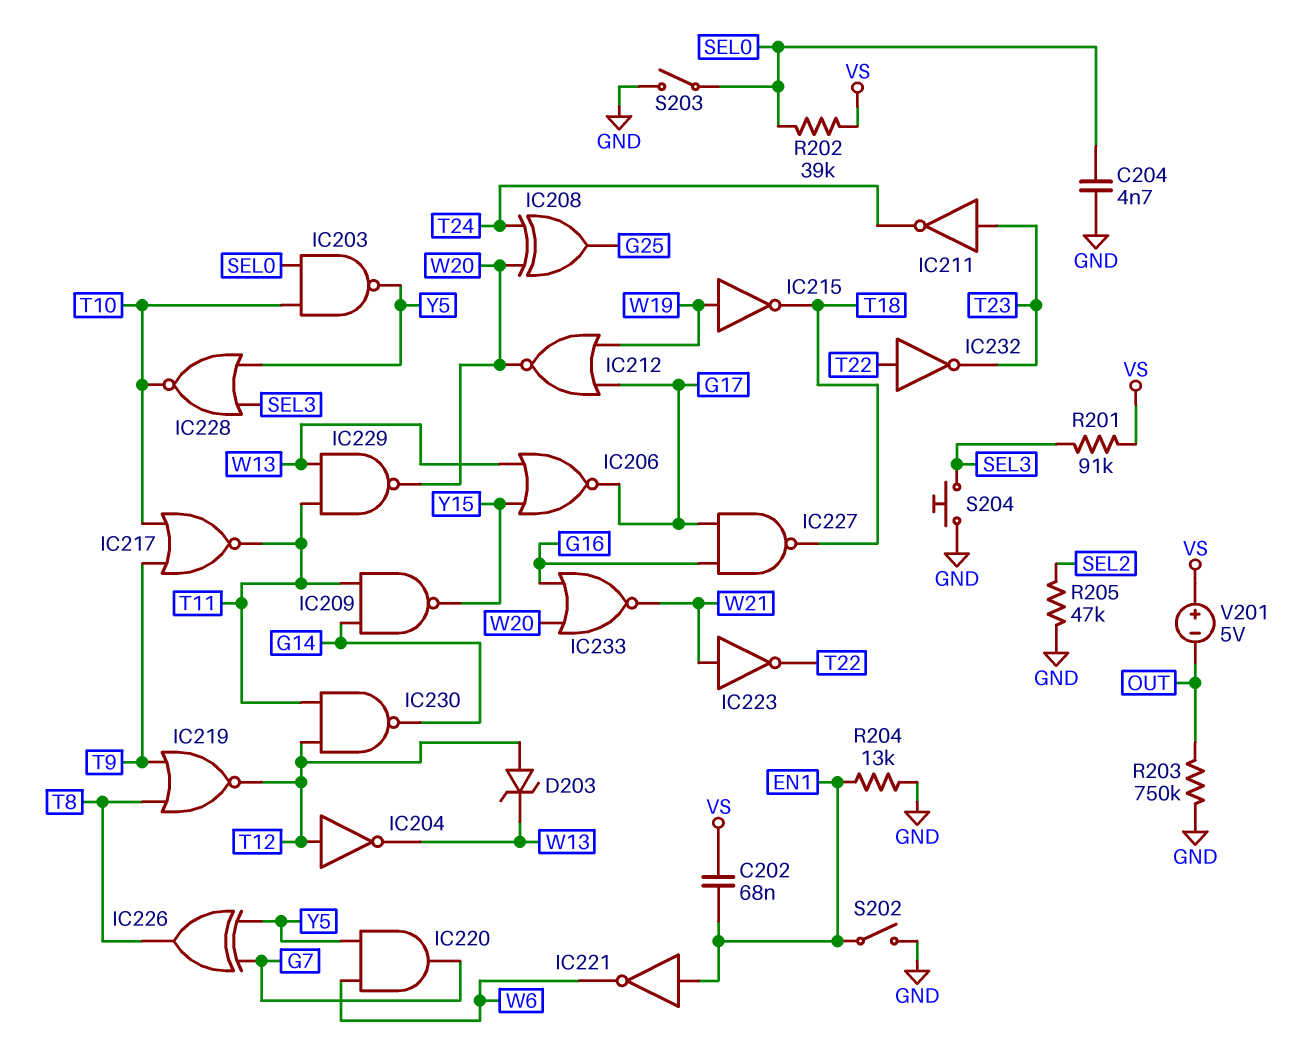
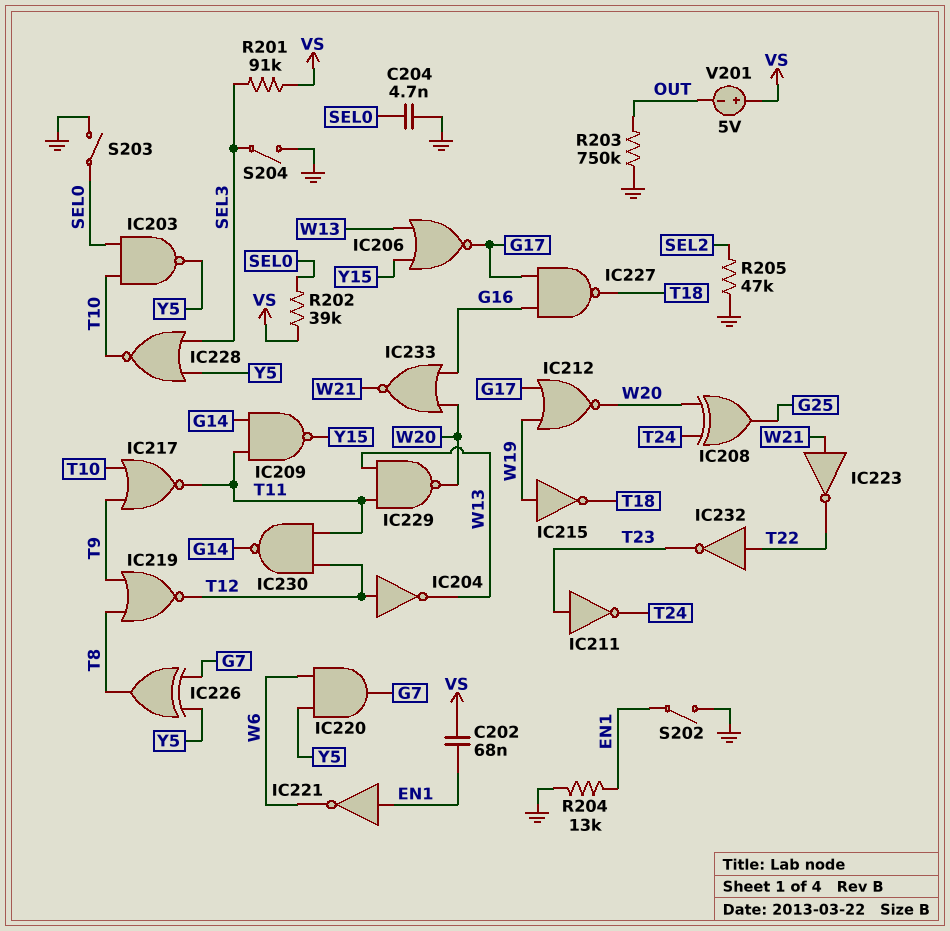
D203: zener (A T12, K W13) -> none
S204: button (GND, SEL3) -> switch (GND, SEL3)

